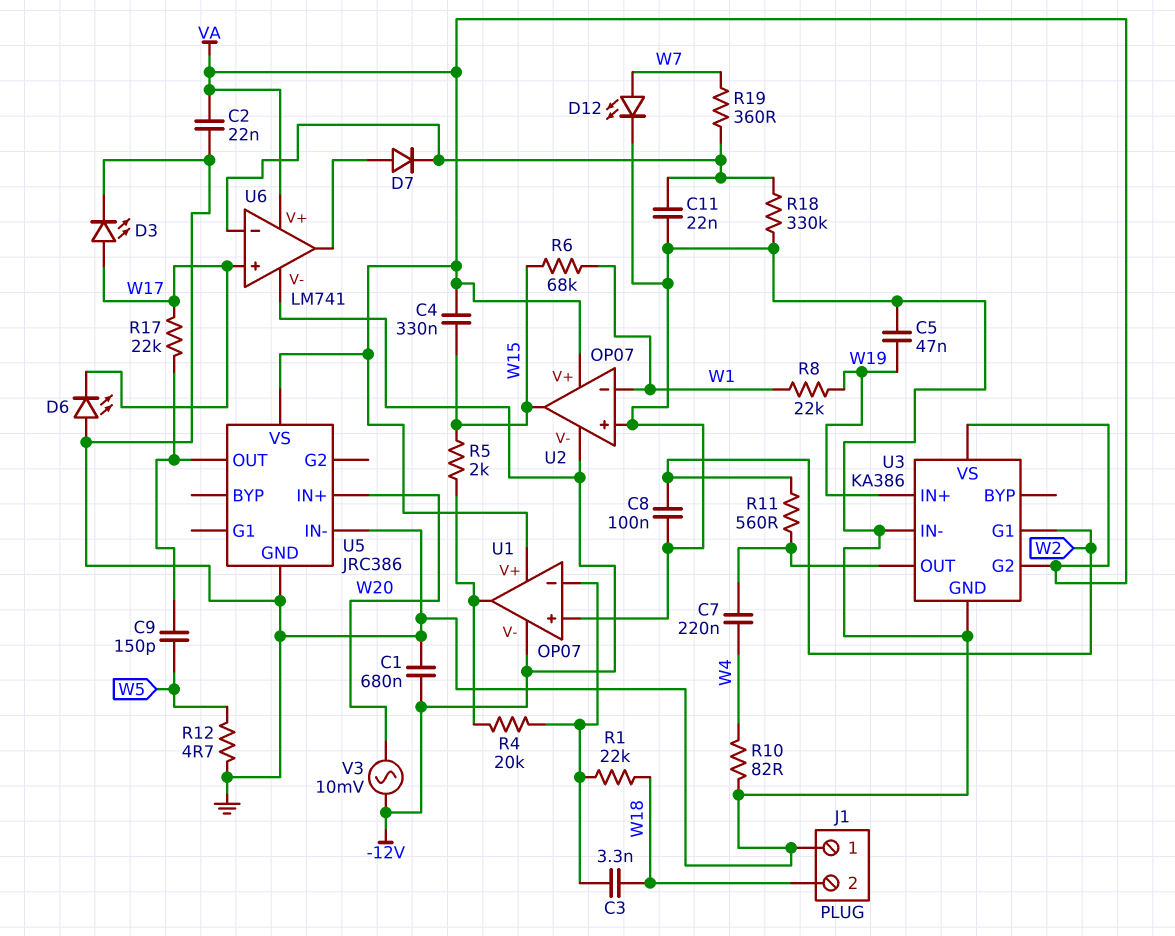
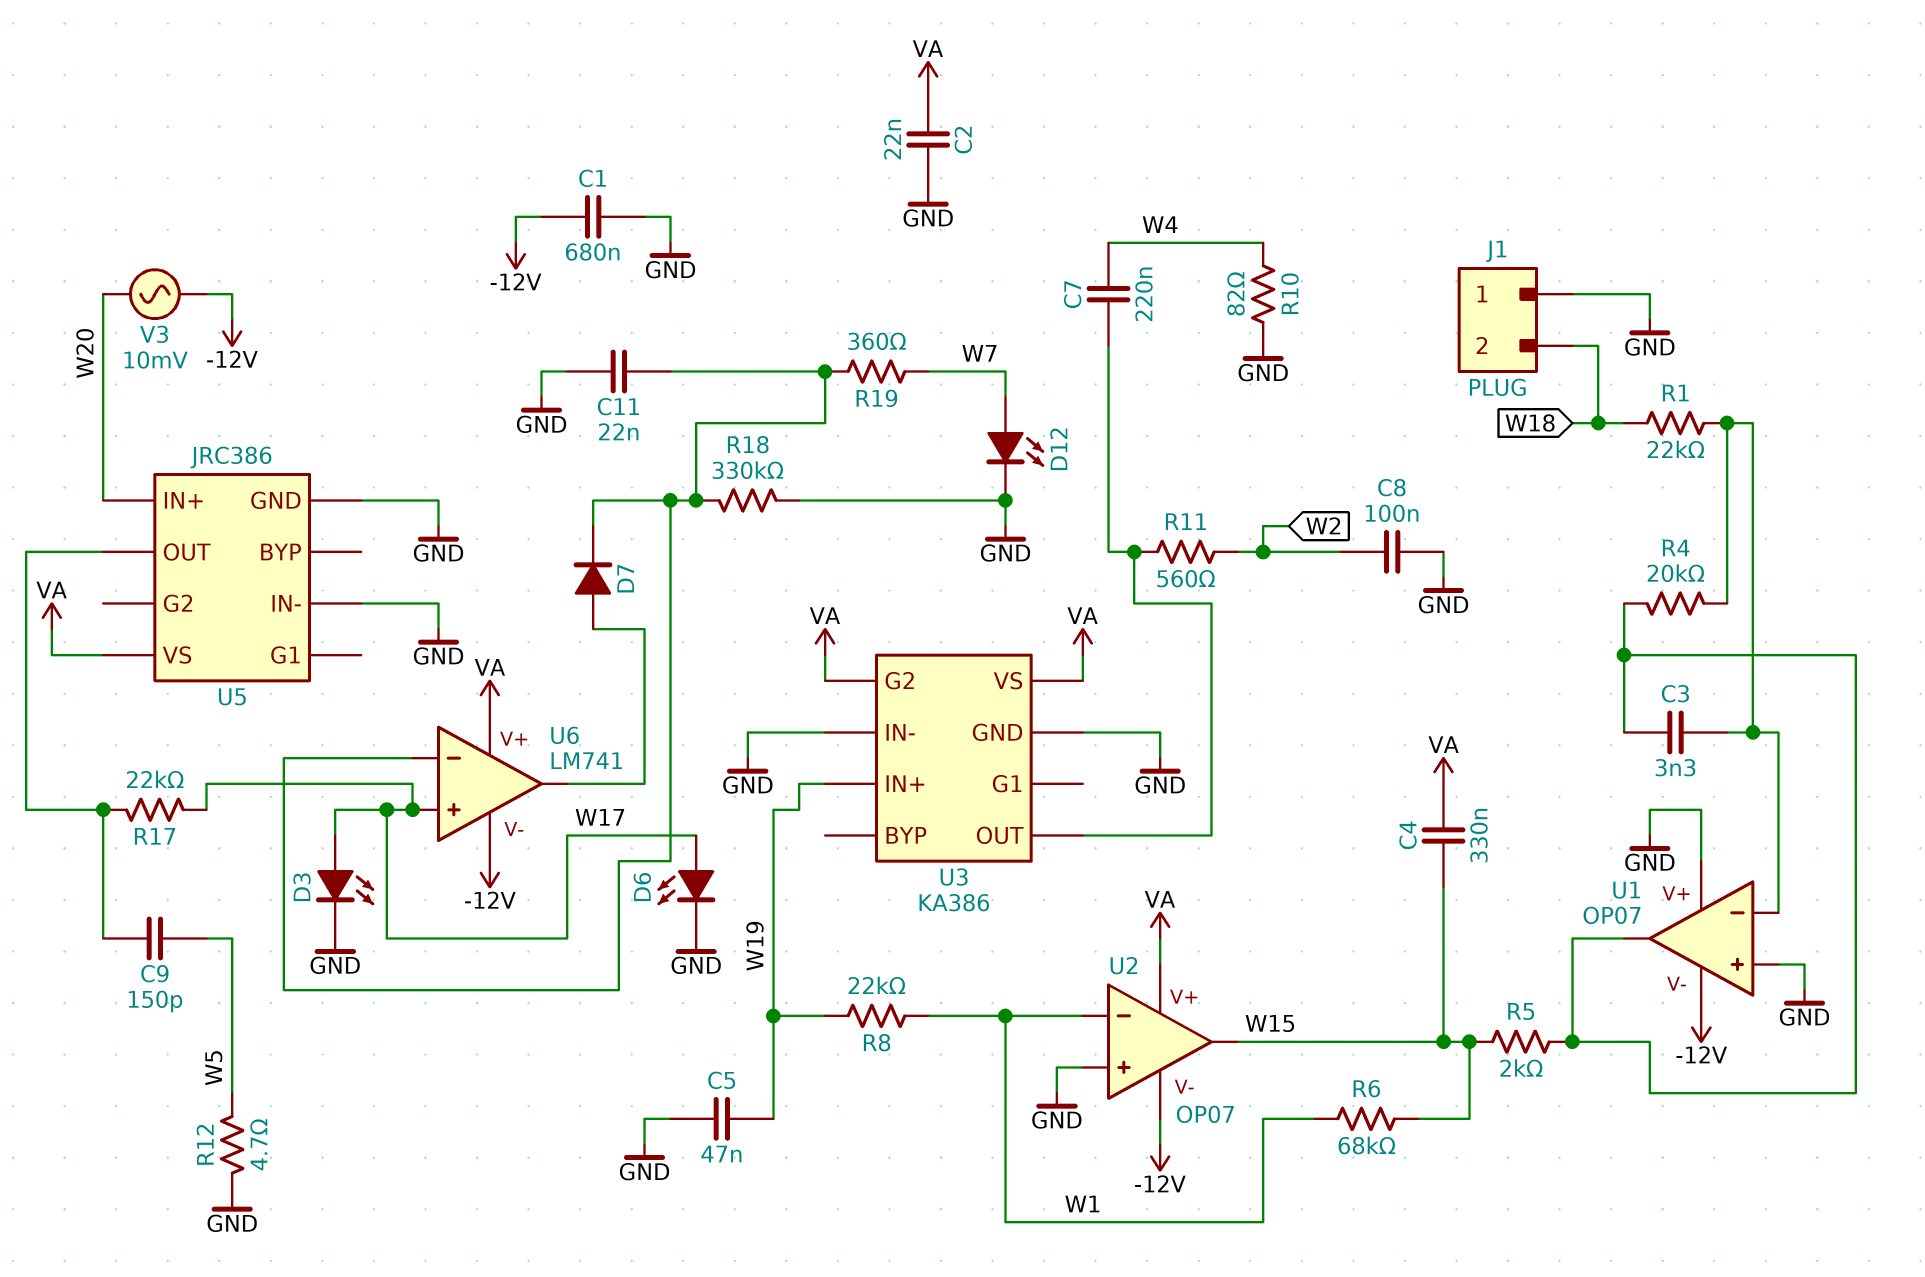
C3: 3.3nF (U1/in-, W18) -> 3.3nF (U1/in-, U1/out)
D6: LED (A GND, K W17) -> LED (A W17, K GND)
U1 pin V+: VA -> GND
U3 pin G1: W2 -> none

